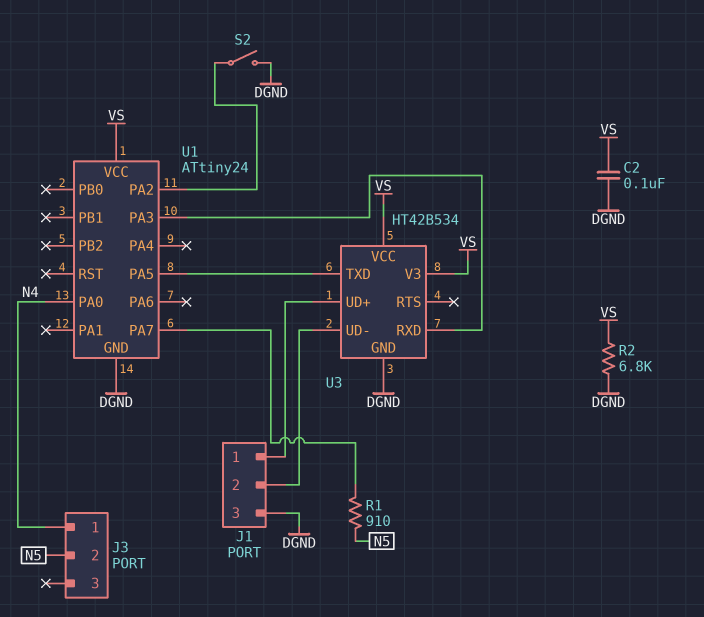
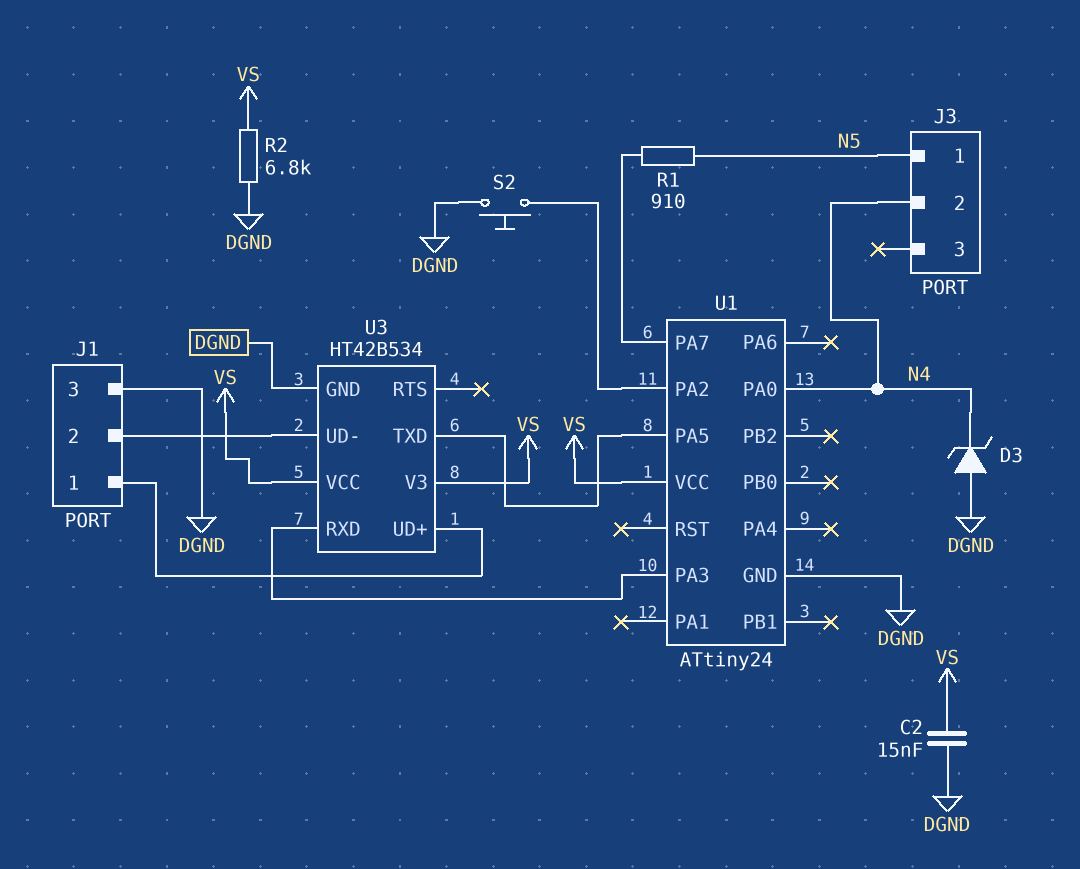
C2: 100nF (DGND, VS) -> 15nF (DGND, VS)
D3: none -> zener (A DGND, K N4)
J3 pin 1: N4 -> N5
J3 pin 2: N5 -> N4
S2: switch (DGND, U1/PA2) -> button (DGND, U1/PA2)

